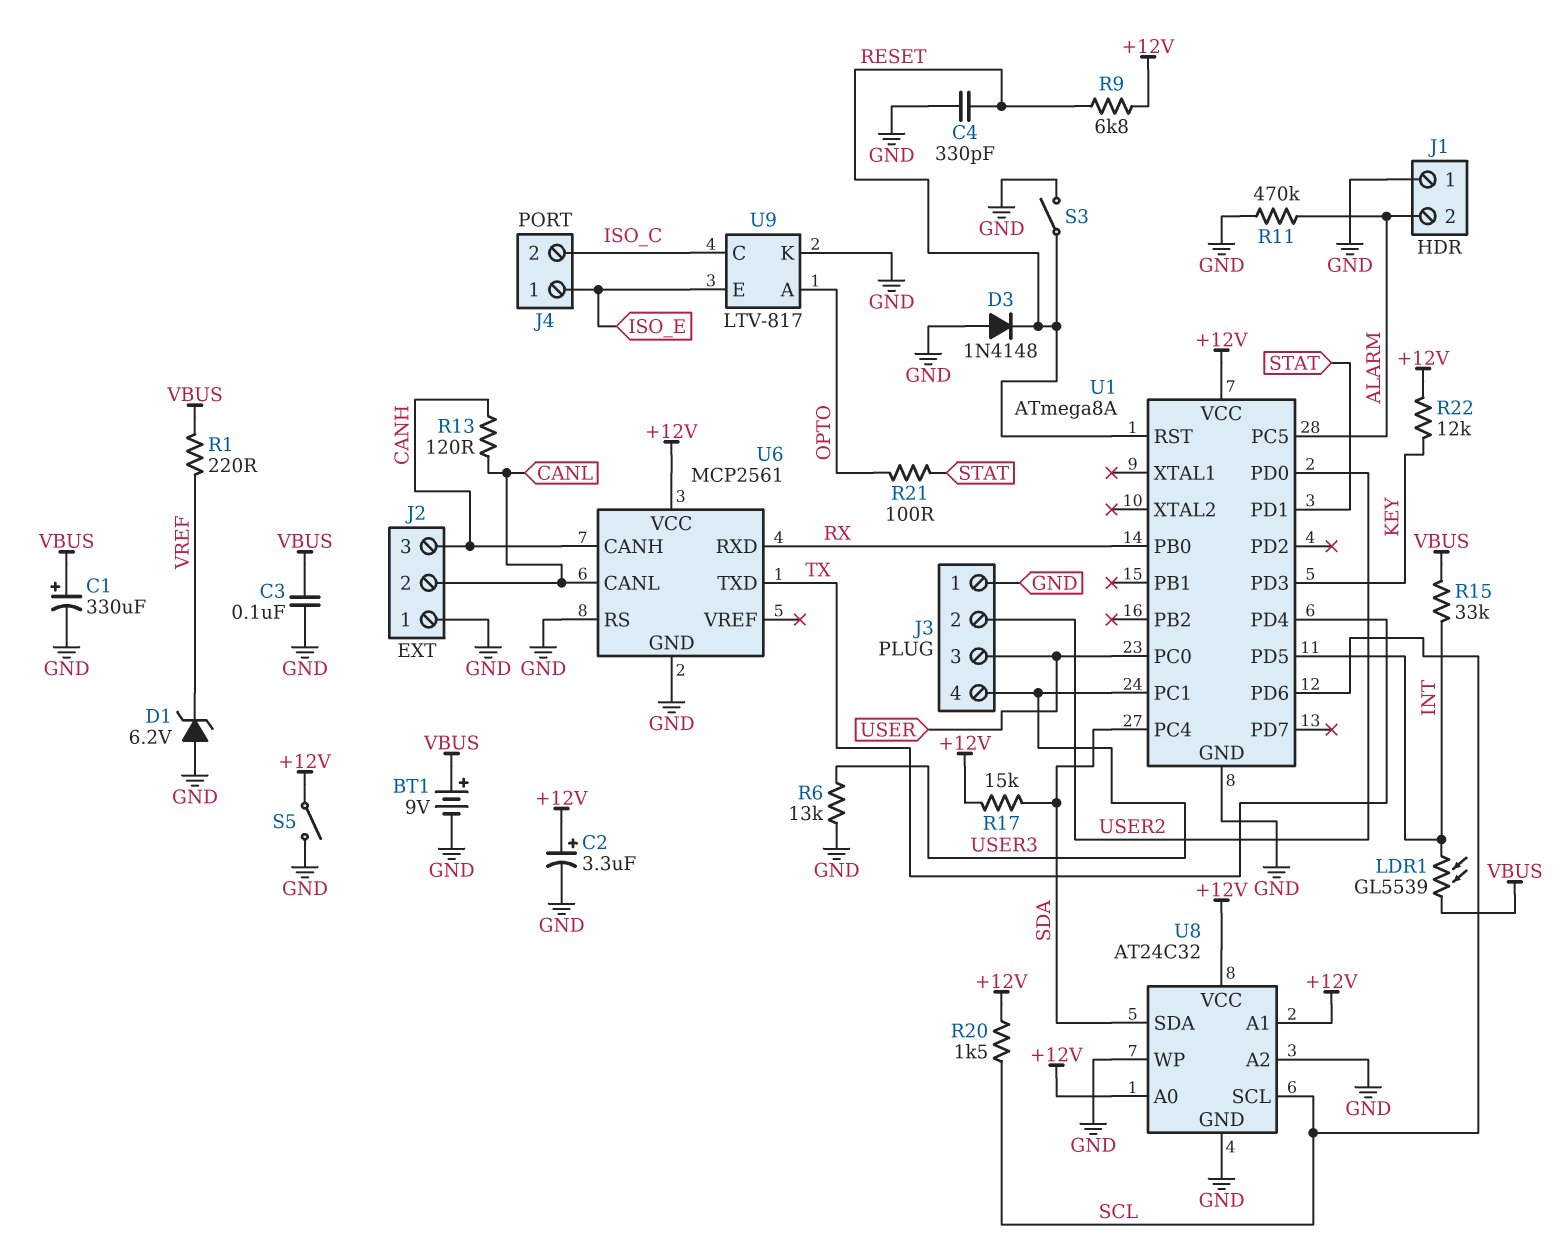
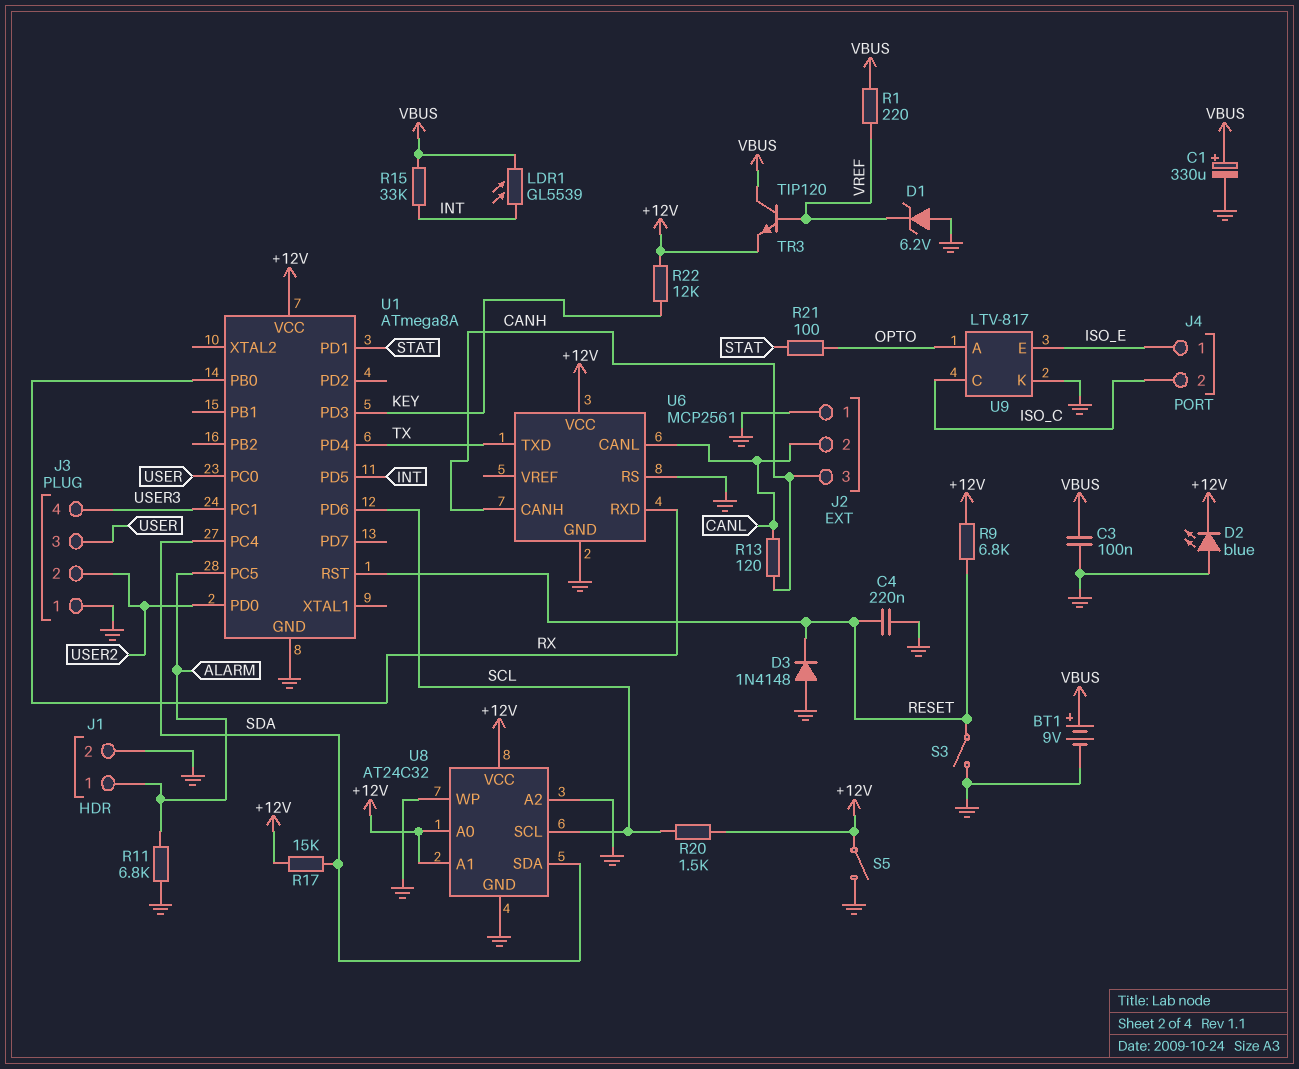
C2: 3.3uF (plus +12V, minus GND) -> none
C4: 330pF (GND, RESET) -> 220nF (GND, RESET)
D2: none -> LED blue (A GND, K +12V)
J1 pin 1: GND -> ALARM
J1 pin 2: ALARM -> GND
R6: 13k (GND, USER3) -> none
R11: 470k (ALARM, GND) -> 6.8k (ALARM, GND)
TR3: none -> NPN TIP120 (B VREF, C VBUS, E +12V)

